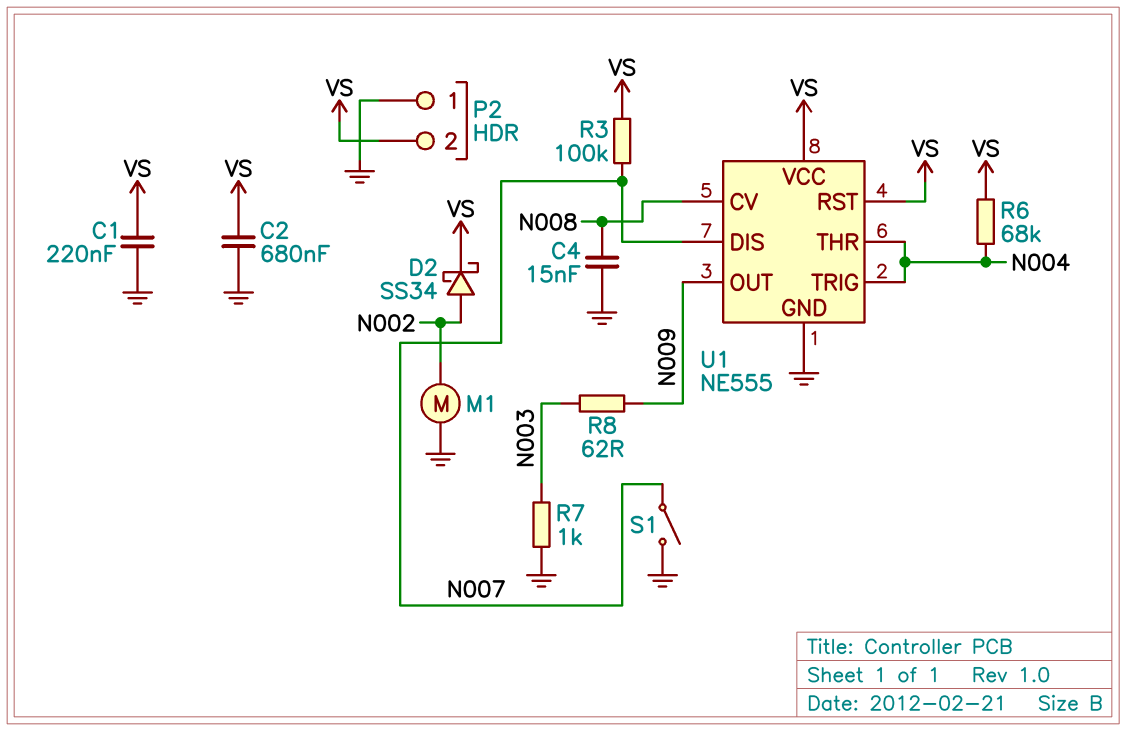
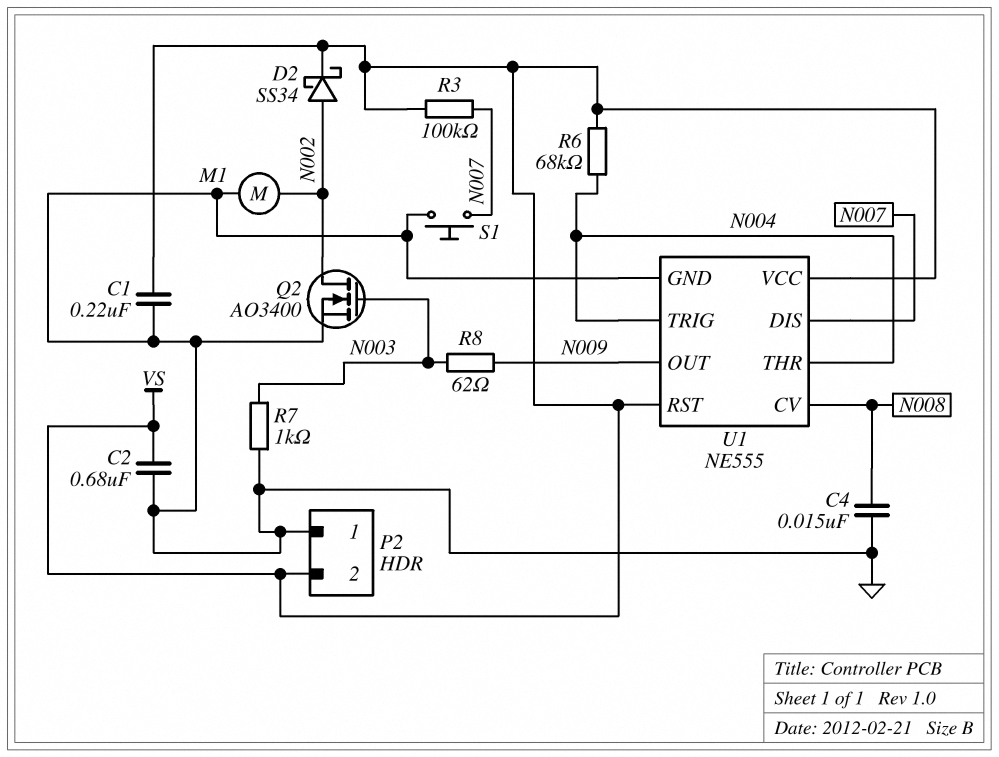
Q2: none -> NMOS AO3400 (G N003, D N002, S GND)
S1: switch (GND, N007) -> button (GND, N007)

